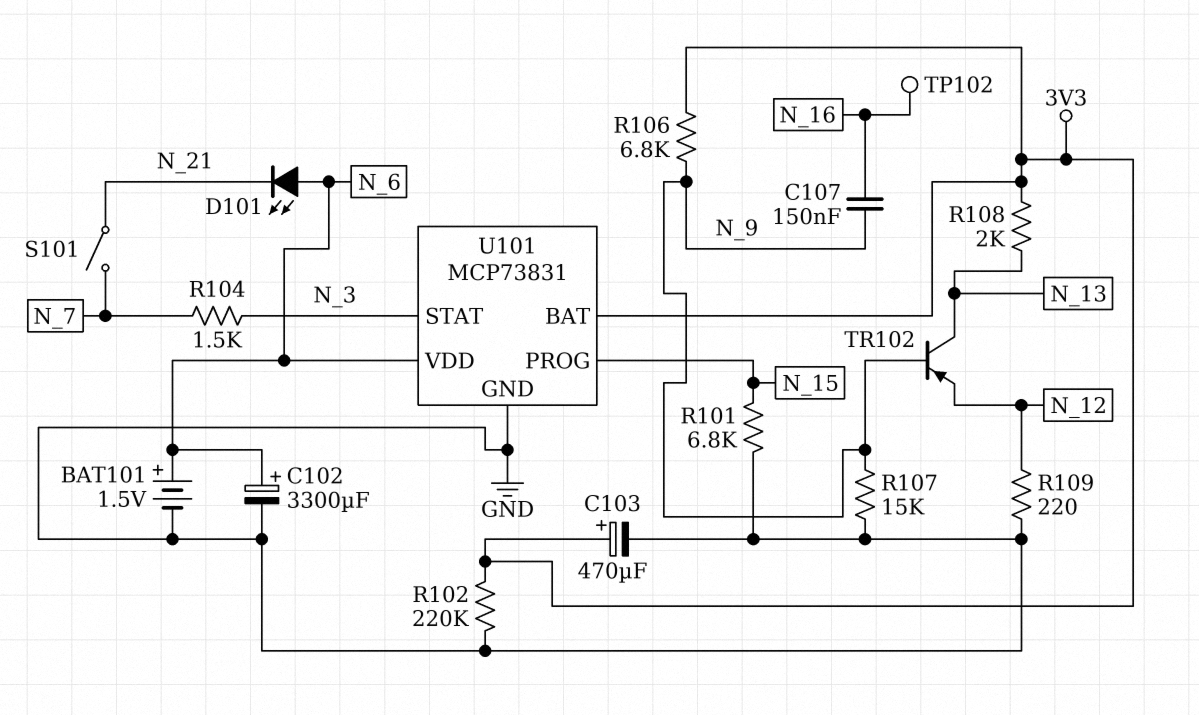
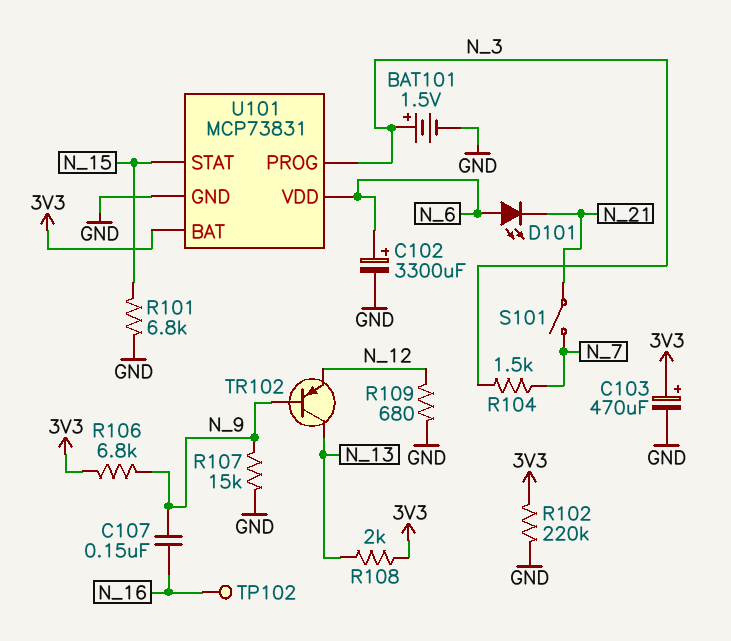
BAT101: 1.5V (plus N_6, minus GND) -> 1.5V (plus N_3, minus GND)
R109: 220 (GND, N_12) -> 680 (GND, N_12)
U101 pin PROG: N_15 -> N_3
U101 pin STAT: N_3 -> N_15

